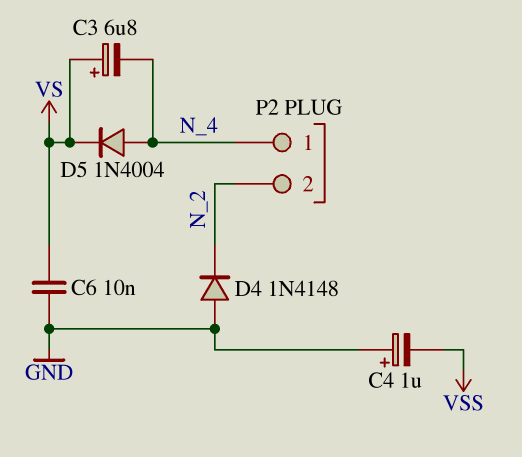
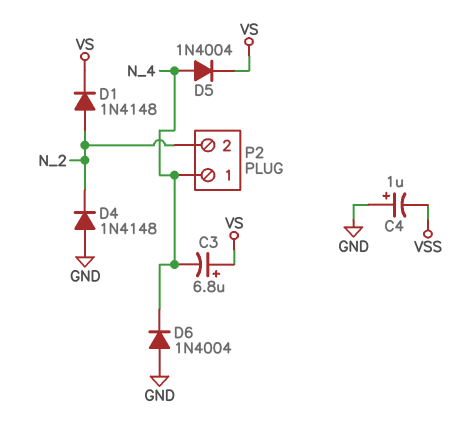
C6: 10nF (GND, VS) -> none
D1: none -> diode 1N4148 (A N_2, K VS)
D6: none -> diode 1N4004 (A GND, K N_4)

